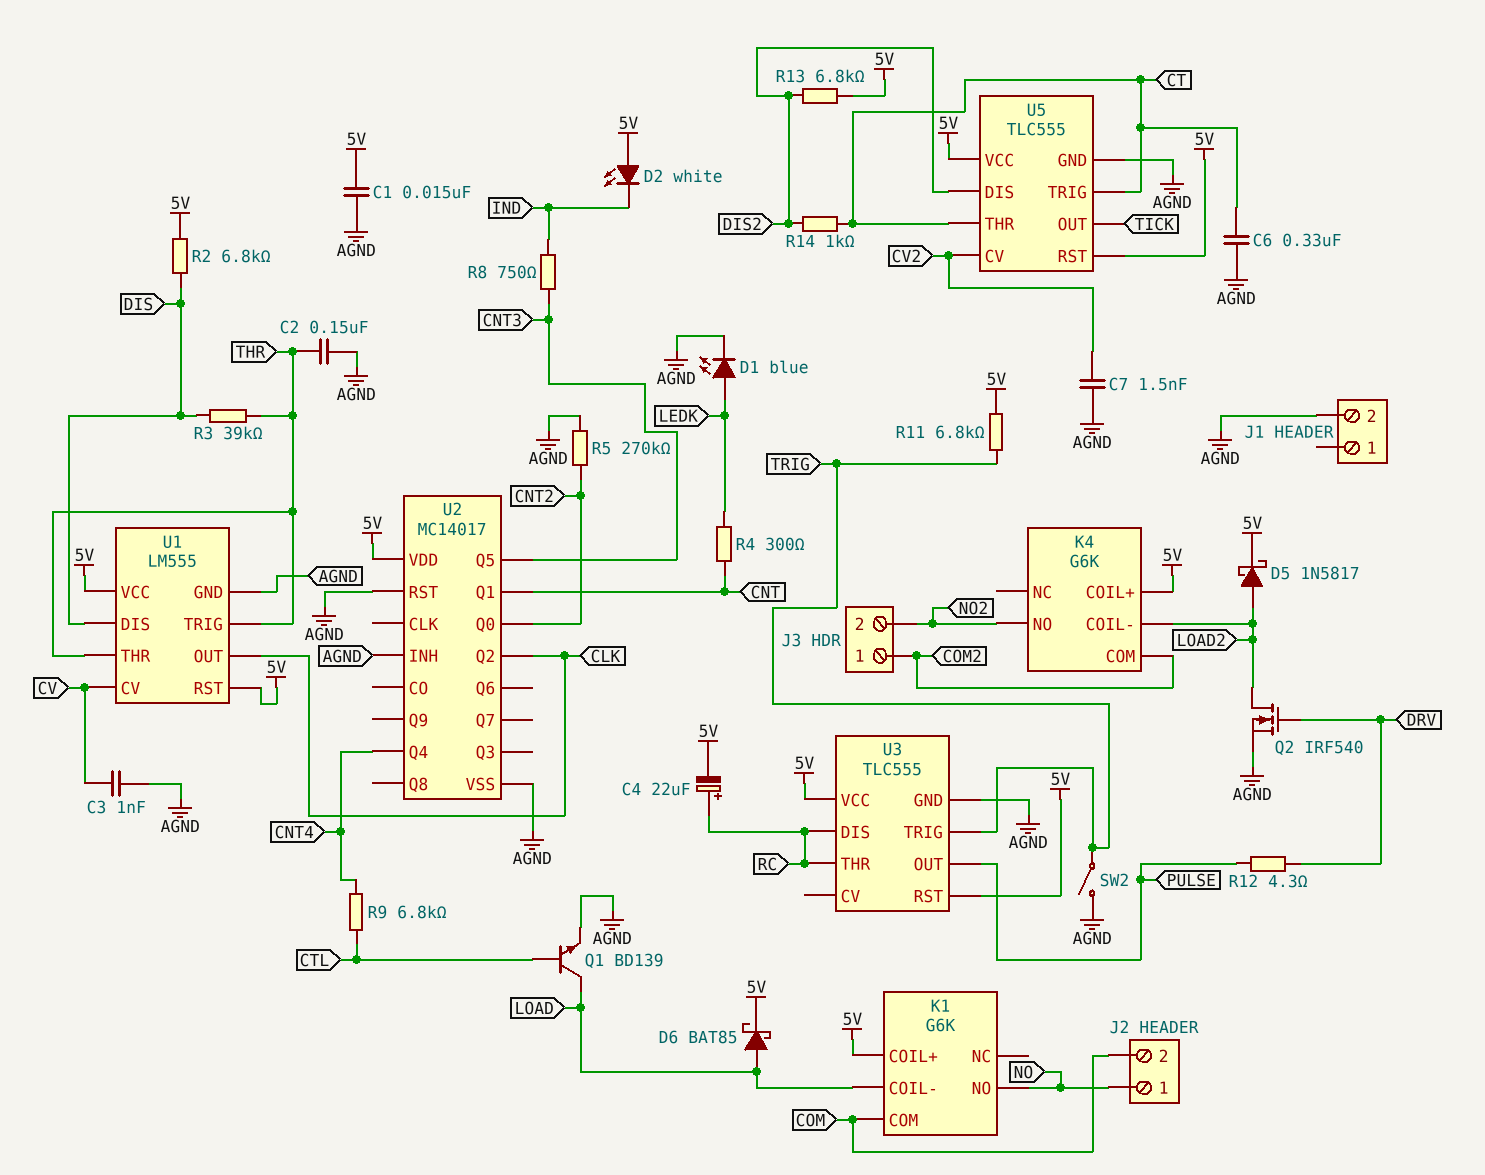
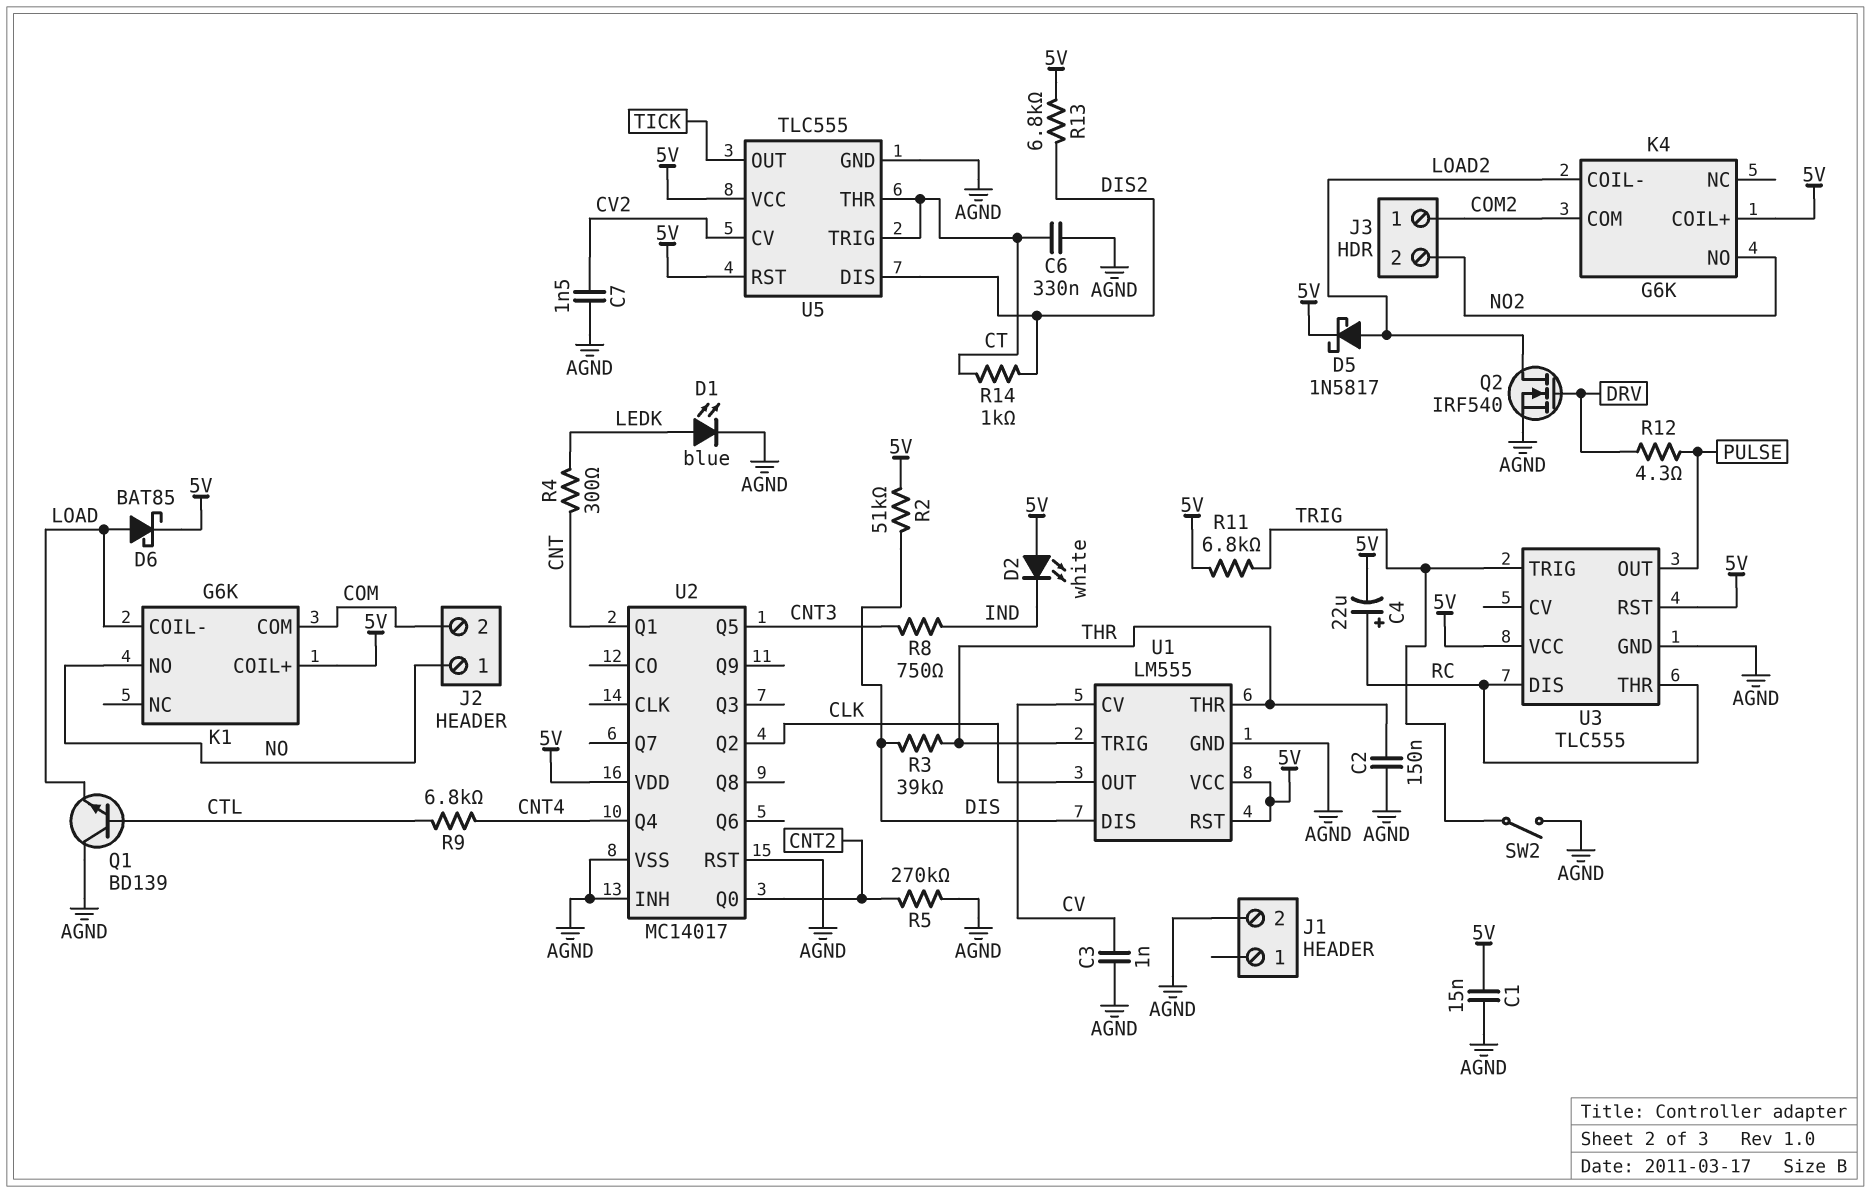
Q1: NPN BD139 (B CTL, C LOAD, E AGND) -> NPN BD139 (B CTL, C AGND, E LOAD)
R2: 6.8k (5V, DIS) -> 51k (5V, DIS)

